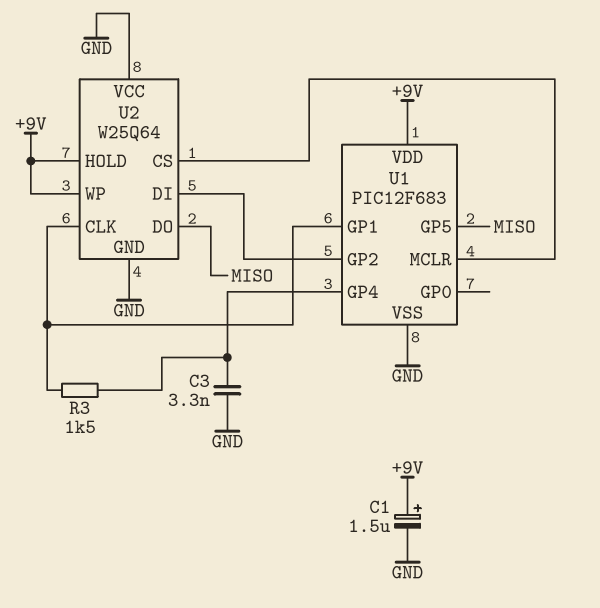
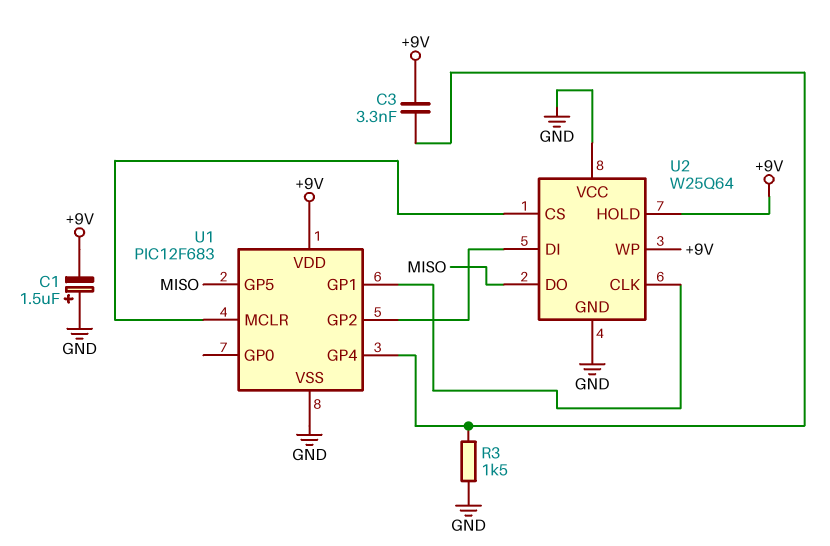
C1: 1.5uF (plus +9V, minus GND) -> 1.5uF (plus GND, minus +9V)
C3: 3.3nF (GND, U1/GP4) -> 3.3nF (+9V, U1/GP4)
R3: 1.5k (U1/GP1, U1/GP4) -> 1.5k (GND, U1/GP4)

